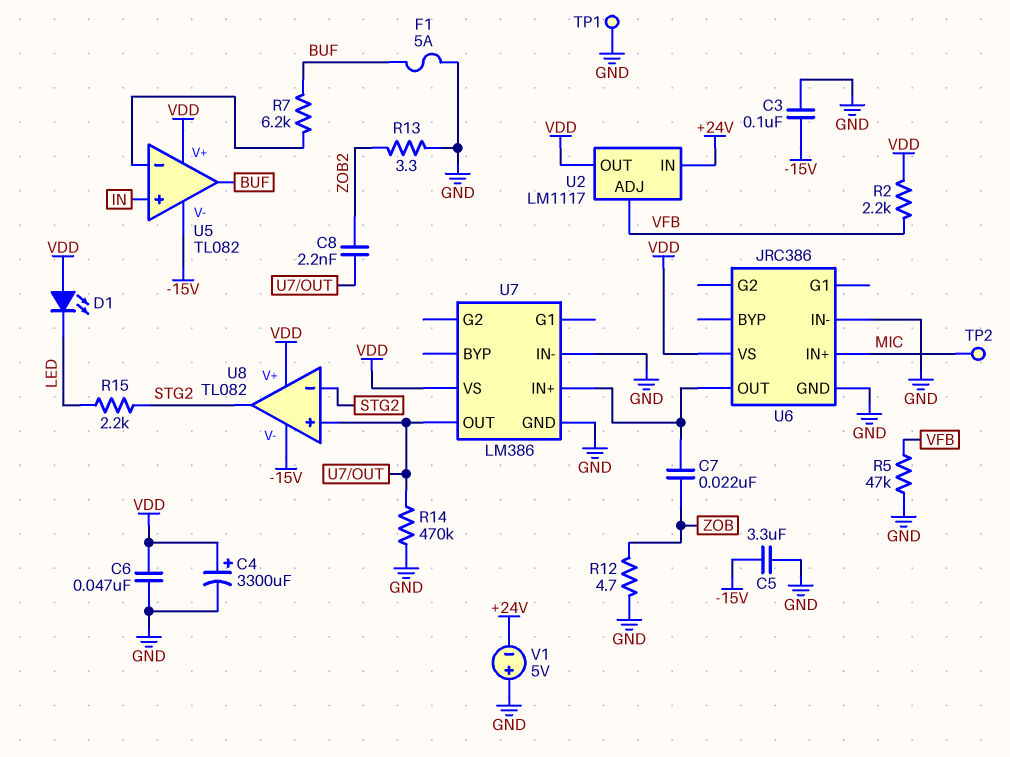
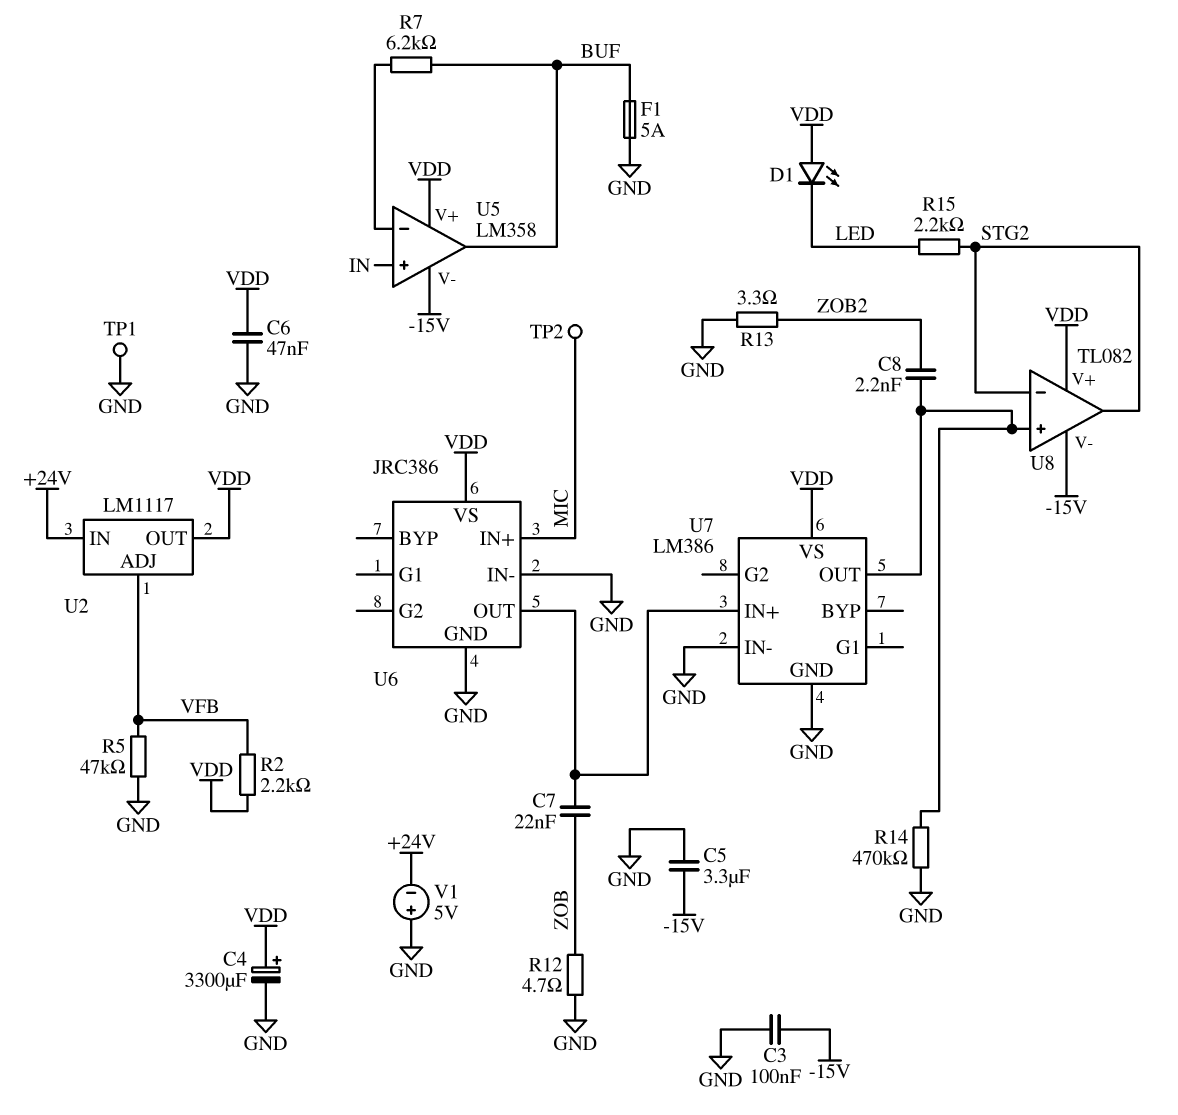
U5: TL082 -> LM358

